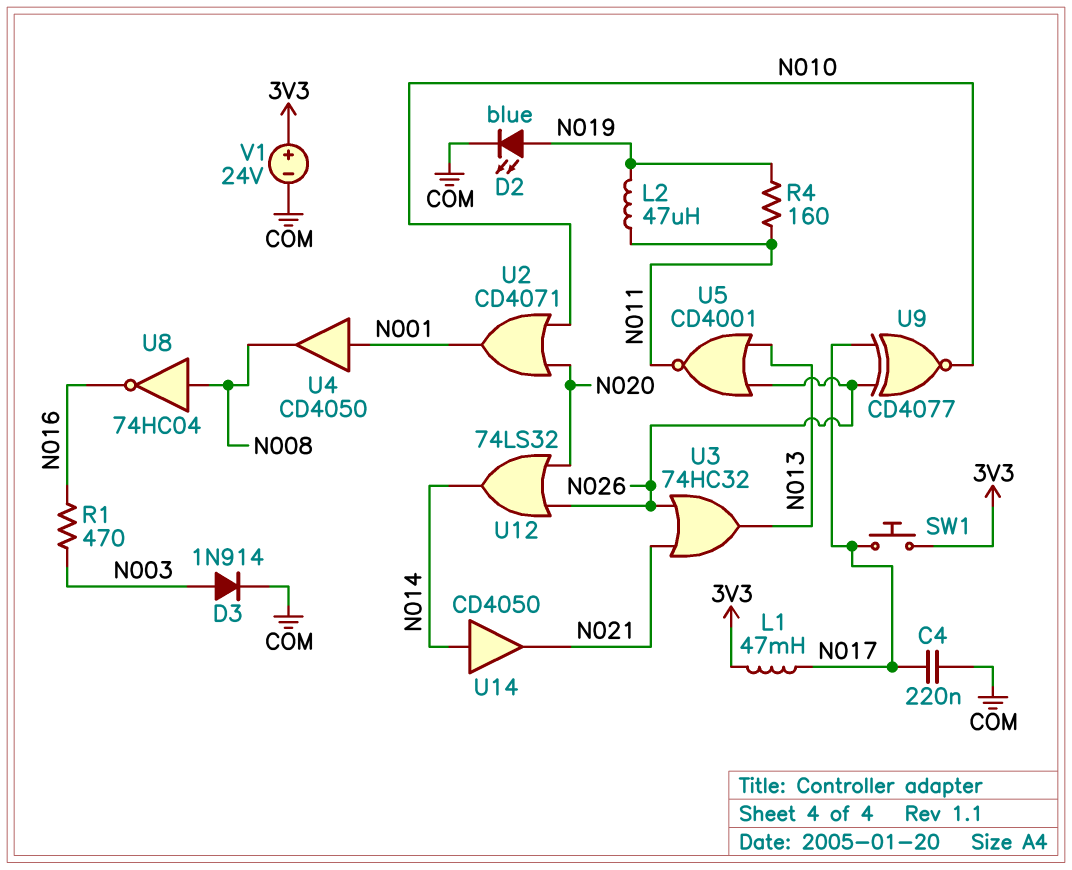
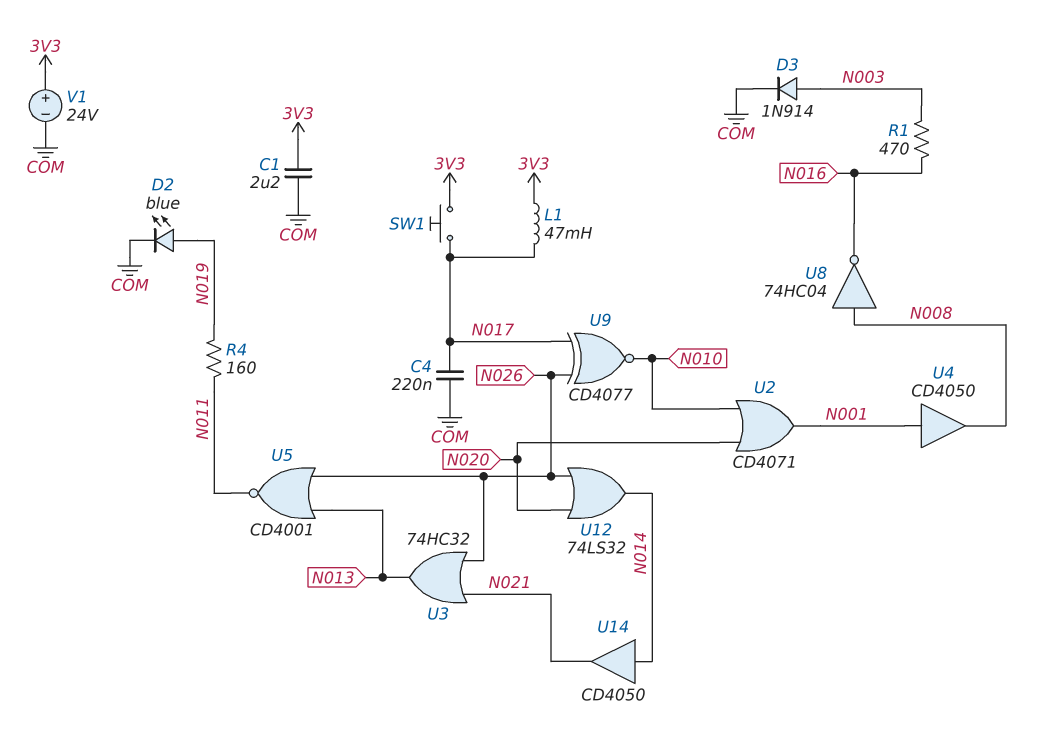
C1: none -> 2.2uF (3V3, COM)
L2: 47uH (N011, N019) -> none

